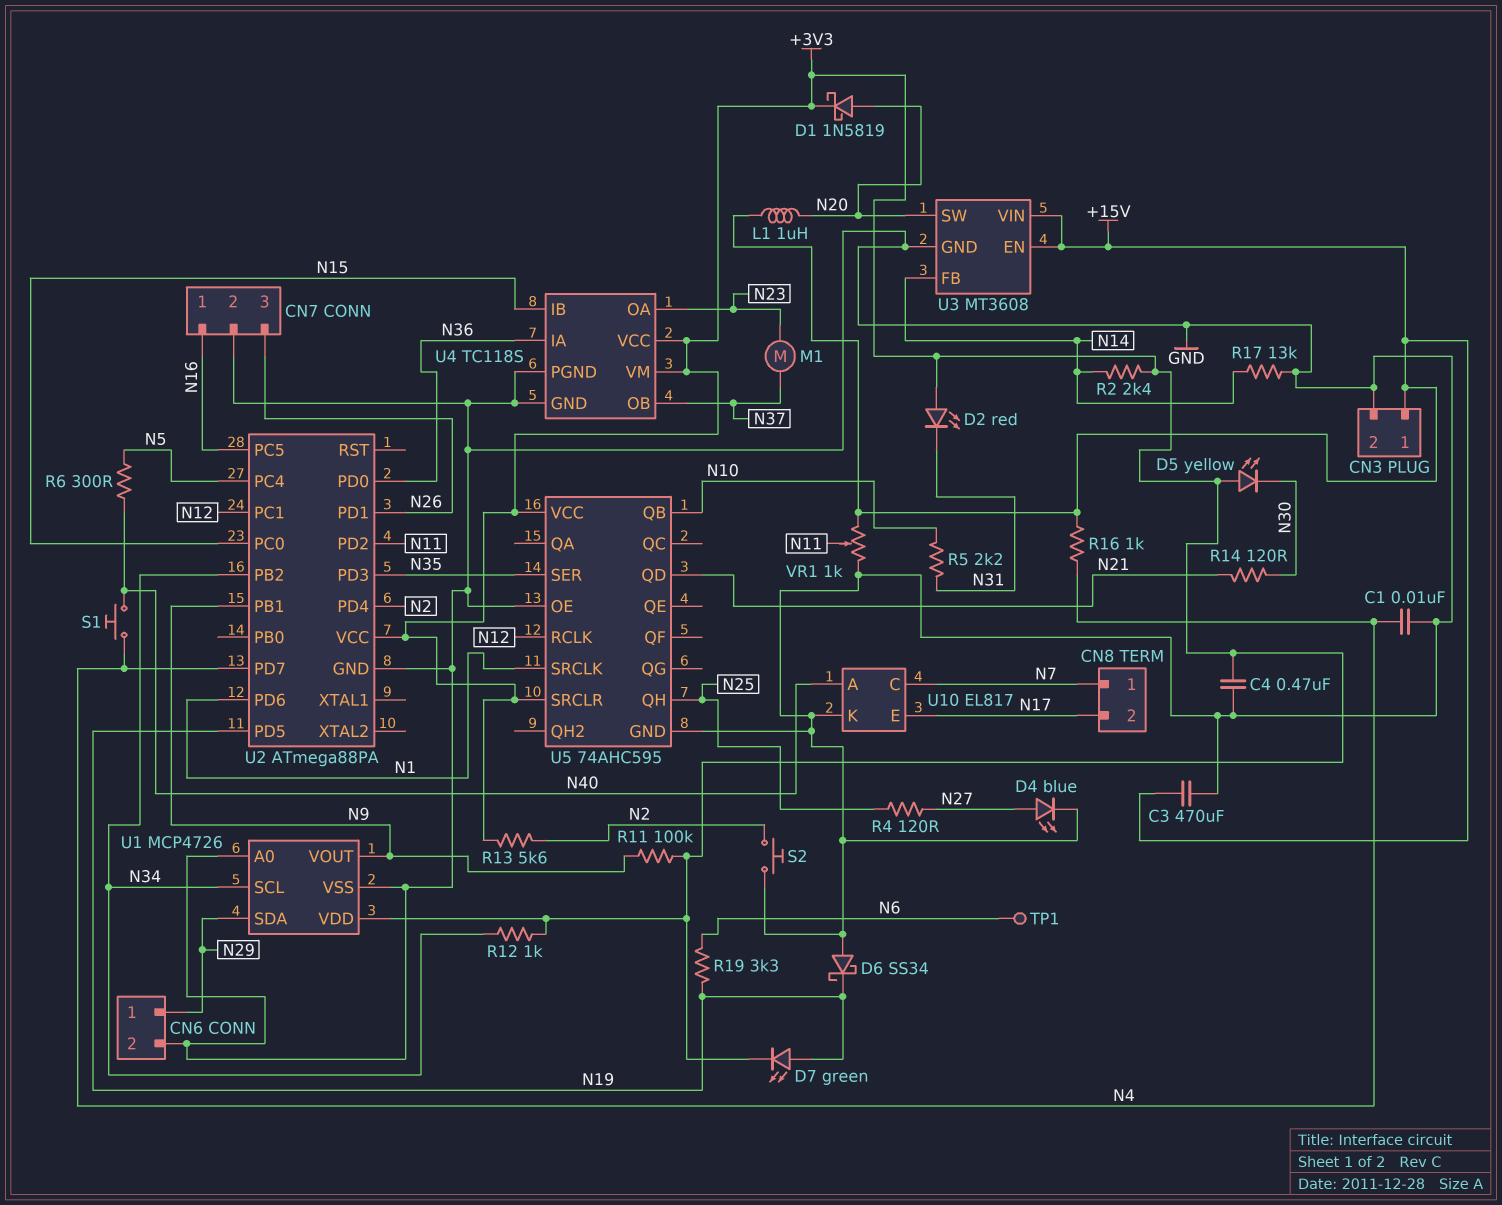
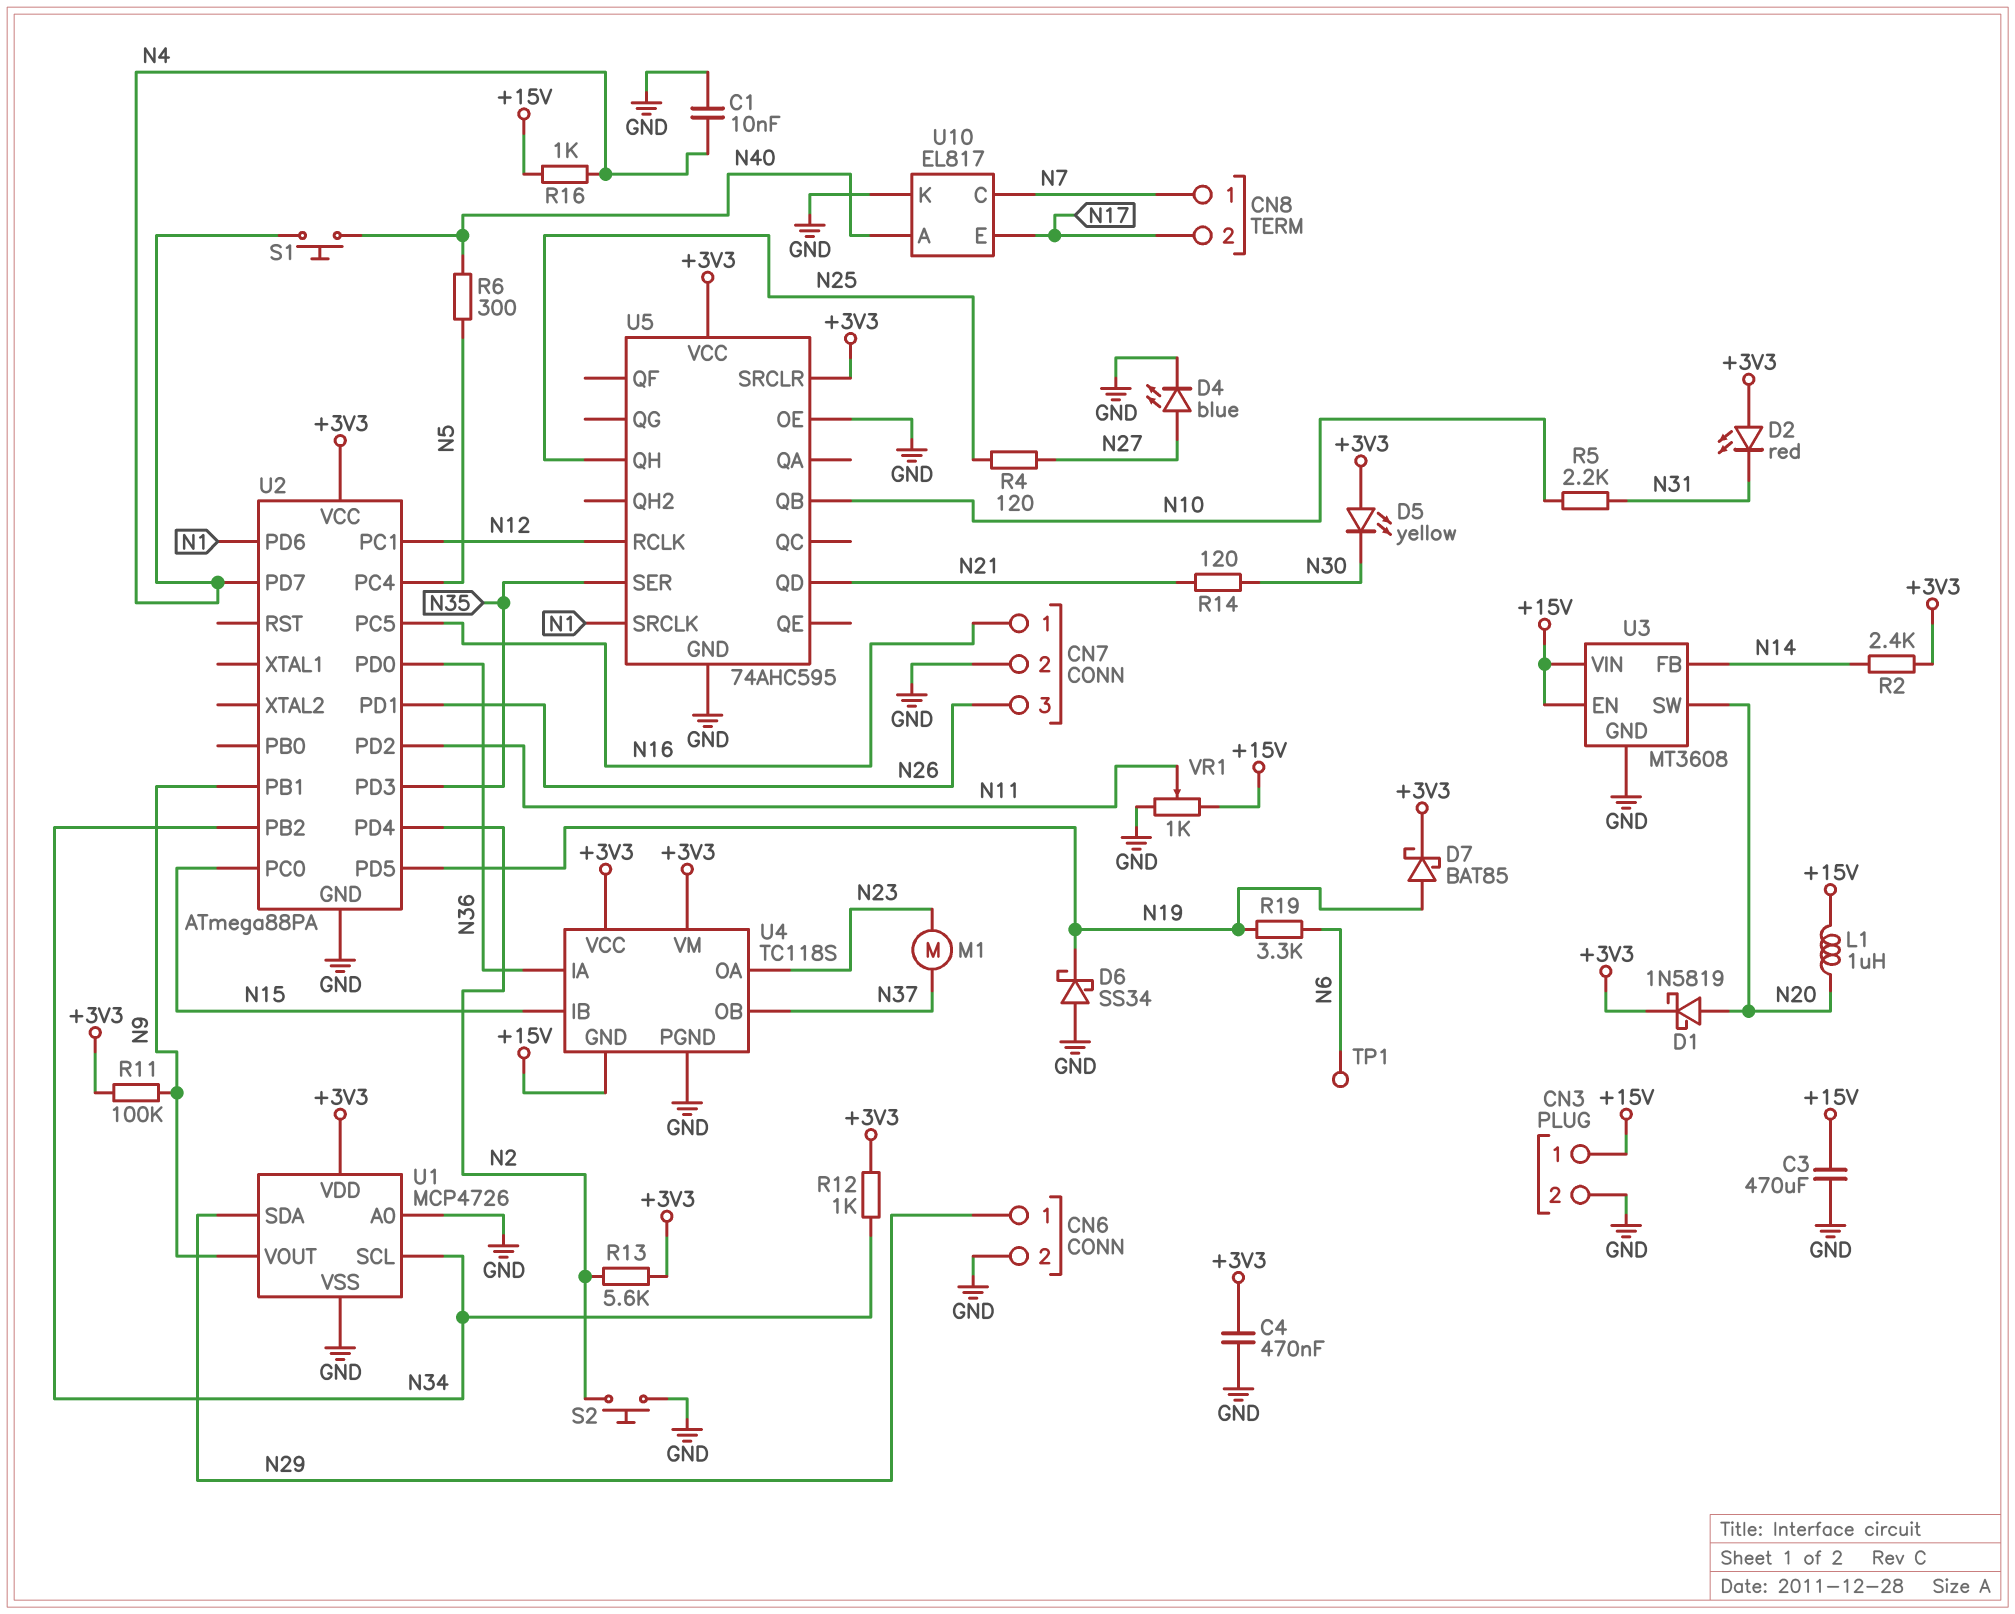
D7: LED green (A N19, K +3V3) -> schottky BAT85 (A N19, K +3V3)
R17: 13k (GND, N14) -> none
U4 pin GND: GND -> +15V

